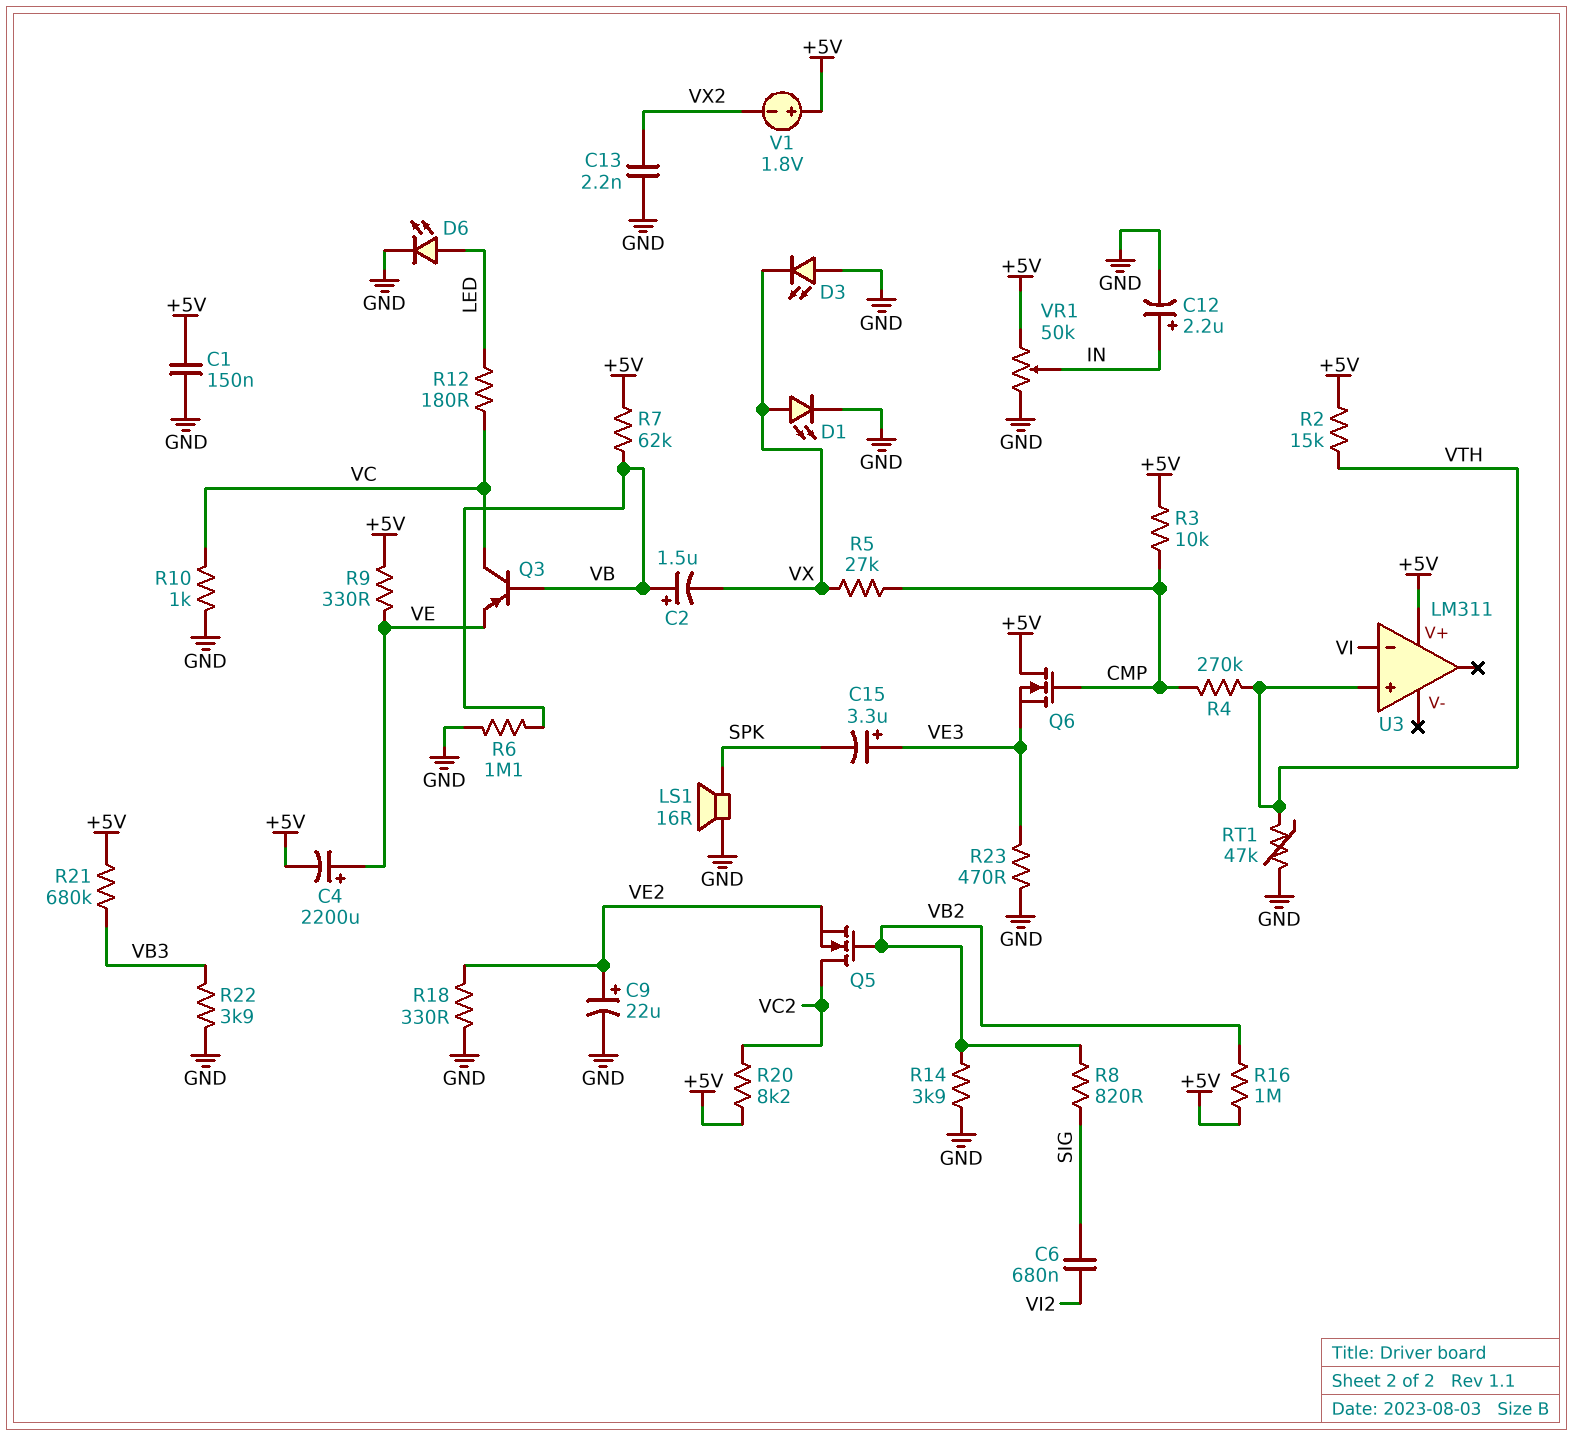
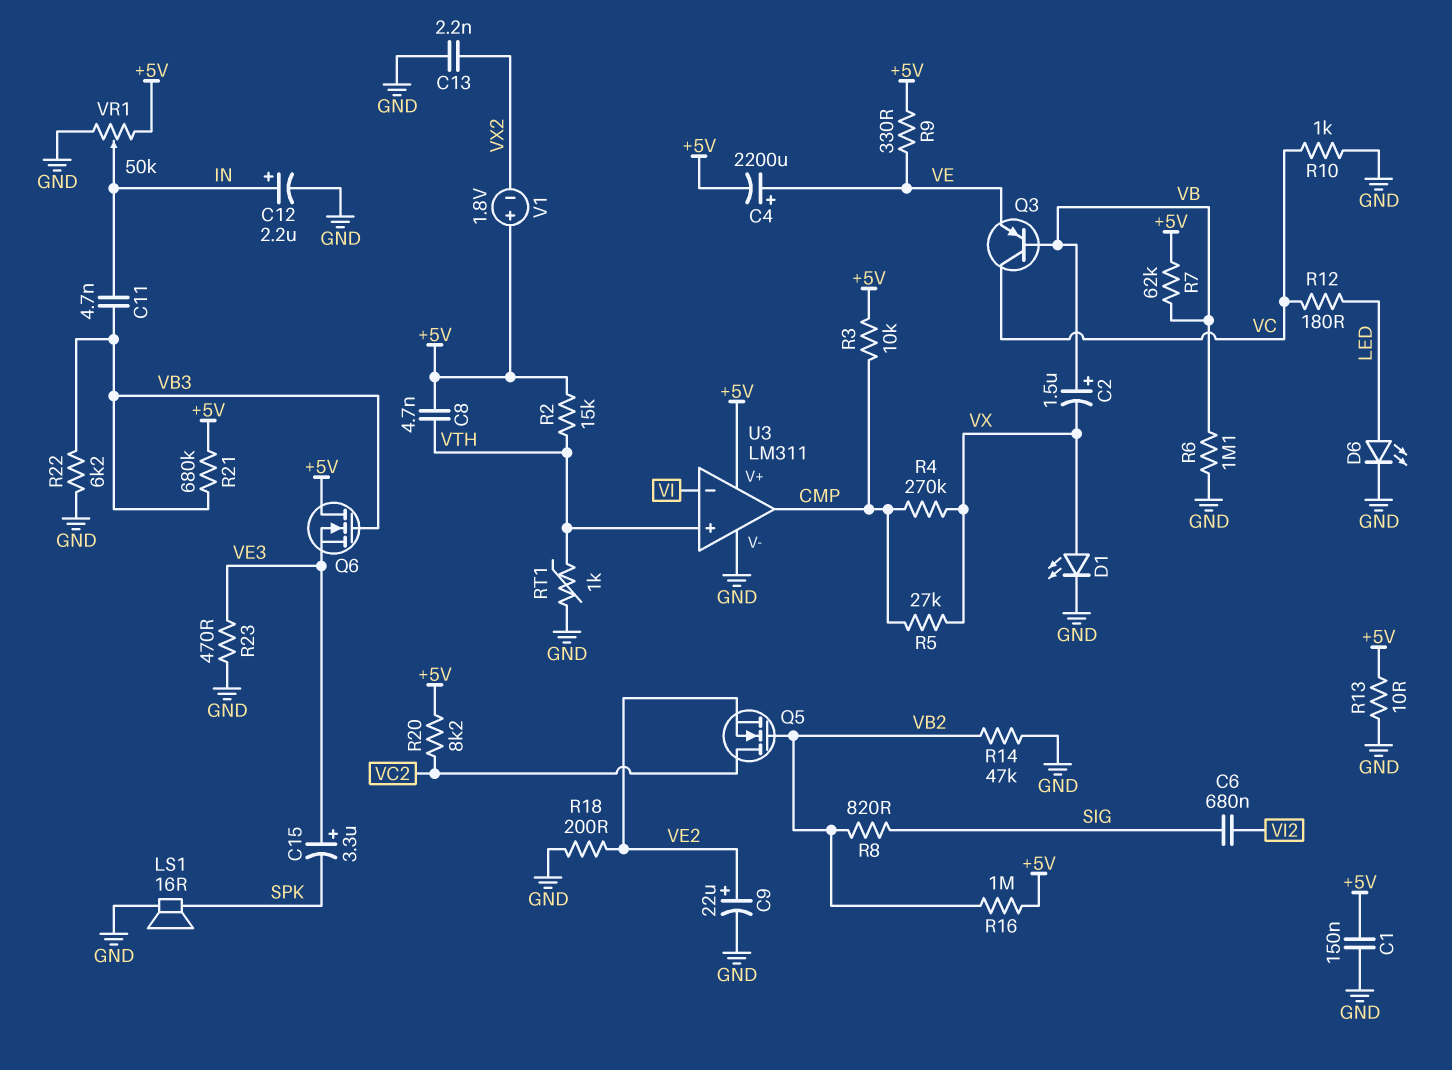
C8: none -> 4.7nF (+5V, VTH)
C11: none -> 4.7nF (IN, VB3)
D3: LED (A GND, K VX) -> none
Q6: NMOS (G CMP, D +5V, S VE3) -> NMOS (G VB3, D +5V, S VE3)
R4: 270k (CMP, VTH) -> 270k (CMP, VX)
R13: none -> 10 (+5V, GND)
R14: 3.9k (GND, VB2) -> 47k (GND, VB2)
R18: 330 (GND, VE2) -> 200 (GND, VE2)
R22: 3.9k (GND, VB3) -> 6.2k (GND, VB3)
RT1: 47k (GND, VTH) -> 1k (GND, VTH)
U3 pin V-: none -> GND
U3 pin out: none -> CMP

